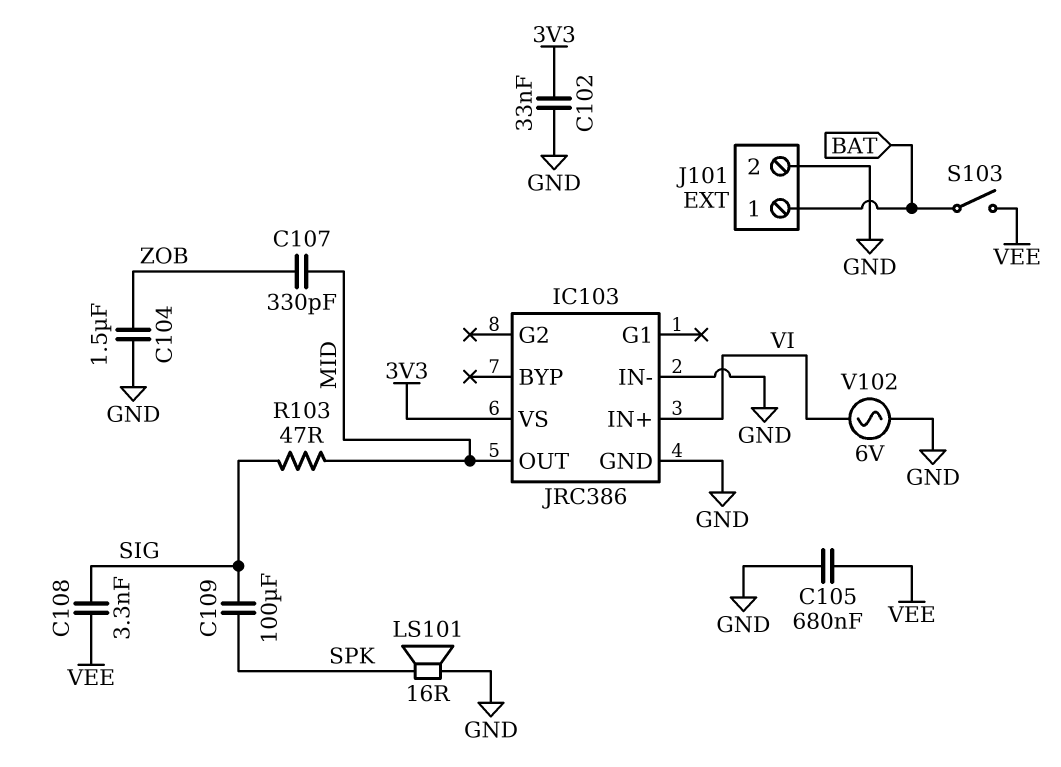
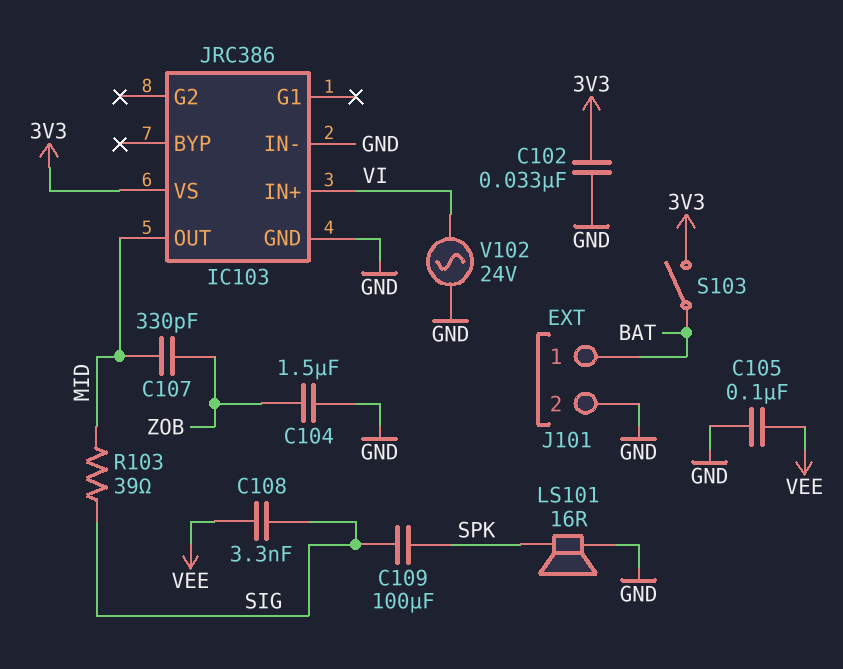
C105: 680nF (GND, VEE) -> 100nF (GND, VEE)
R103: 47 (MID, SIG) -> 39 (MID, SIG)
S103: switch (BAT, VEE) -> switch (3V3, BAT)
V102: AC 6V (GND, VI) -> AC 24V (GND, VI)

